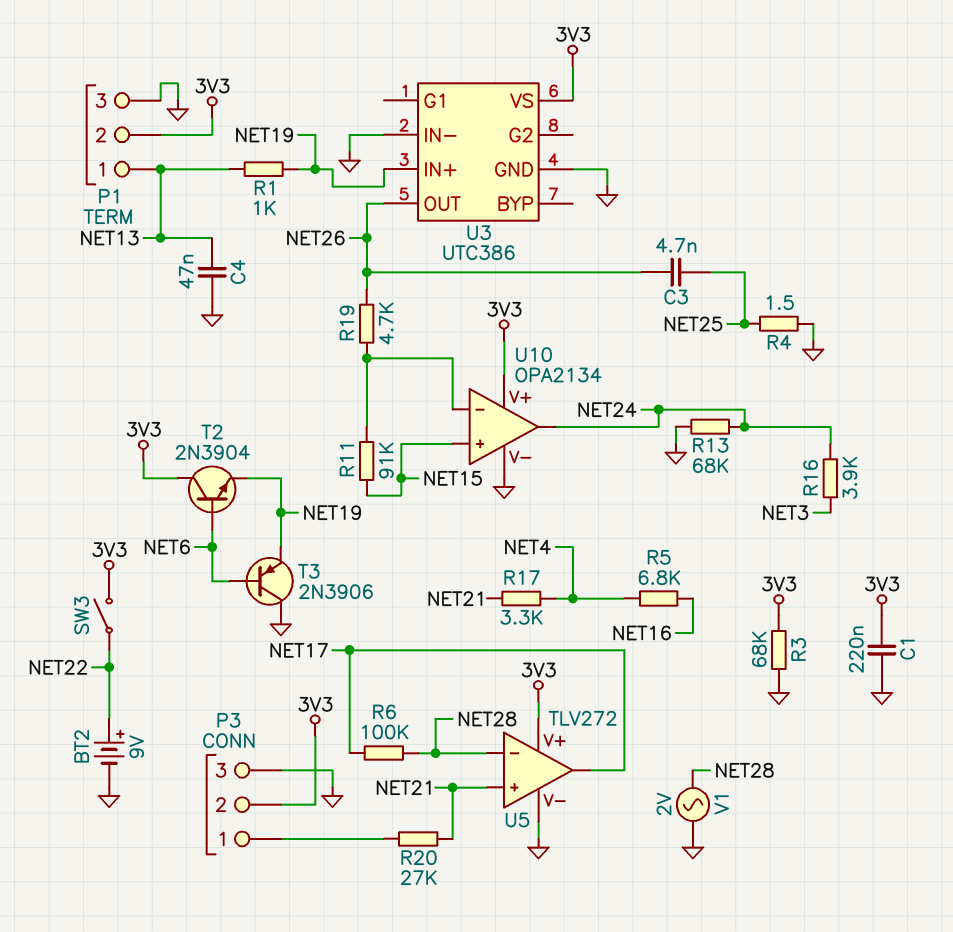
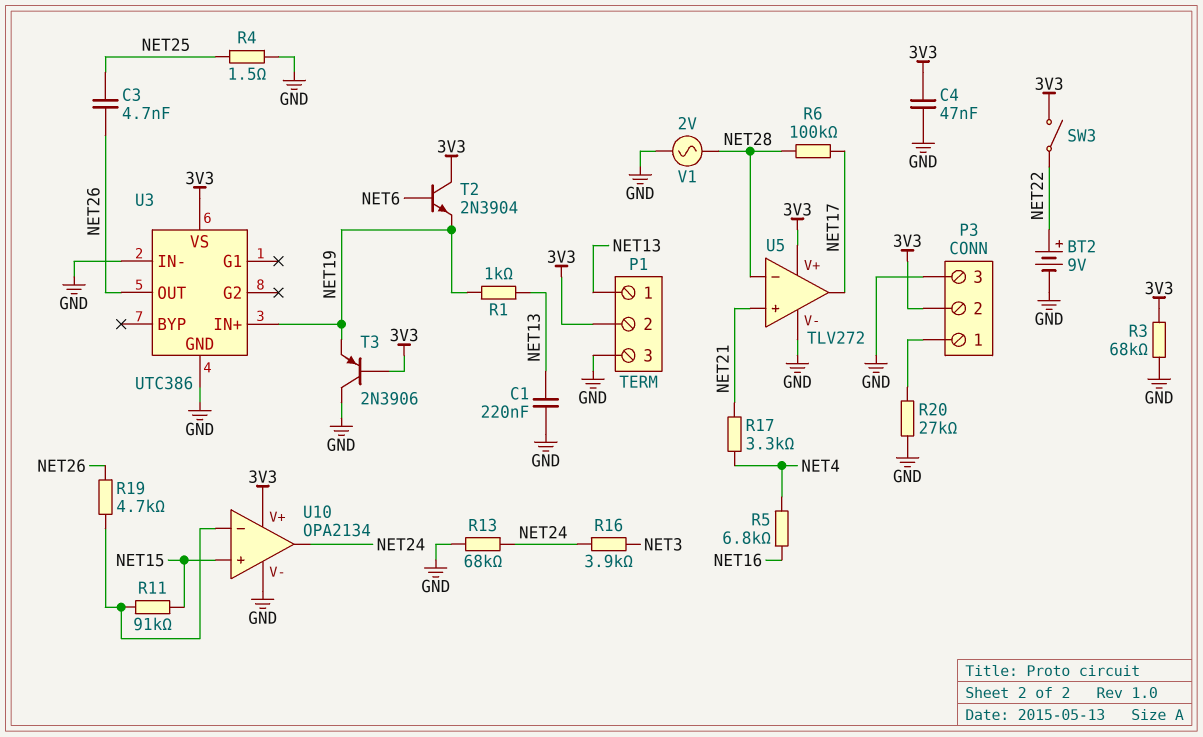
C1: 220nF (3V3, GND) -> 220nF (GND, NET13)
C4: 47nF (GND, NET13) -> 47nF (3V3, GND)
R20: 27k (NET21, P3/1) -> 27k (GND, P3/1)
T3: PNP 2N3906 (B NET6, C GND, E NET19) -> PNP 2N3906 (B 3V3, C GND, E NET19)

